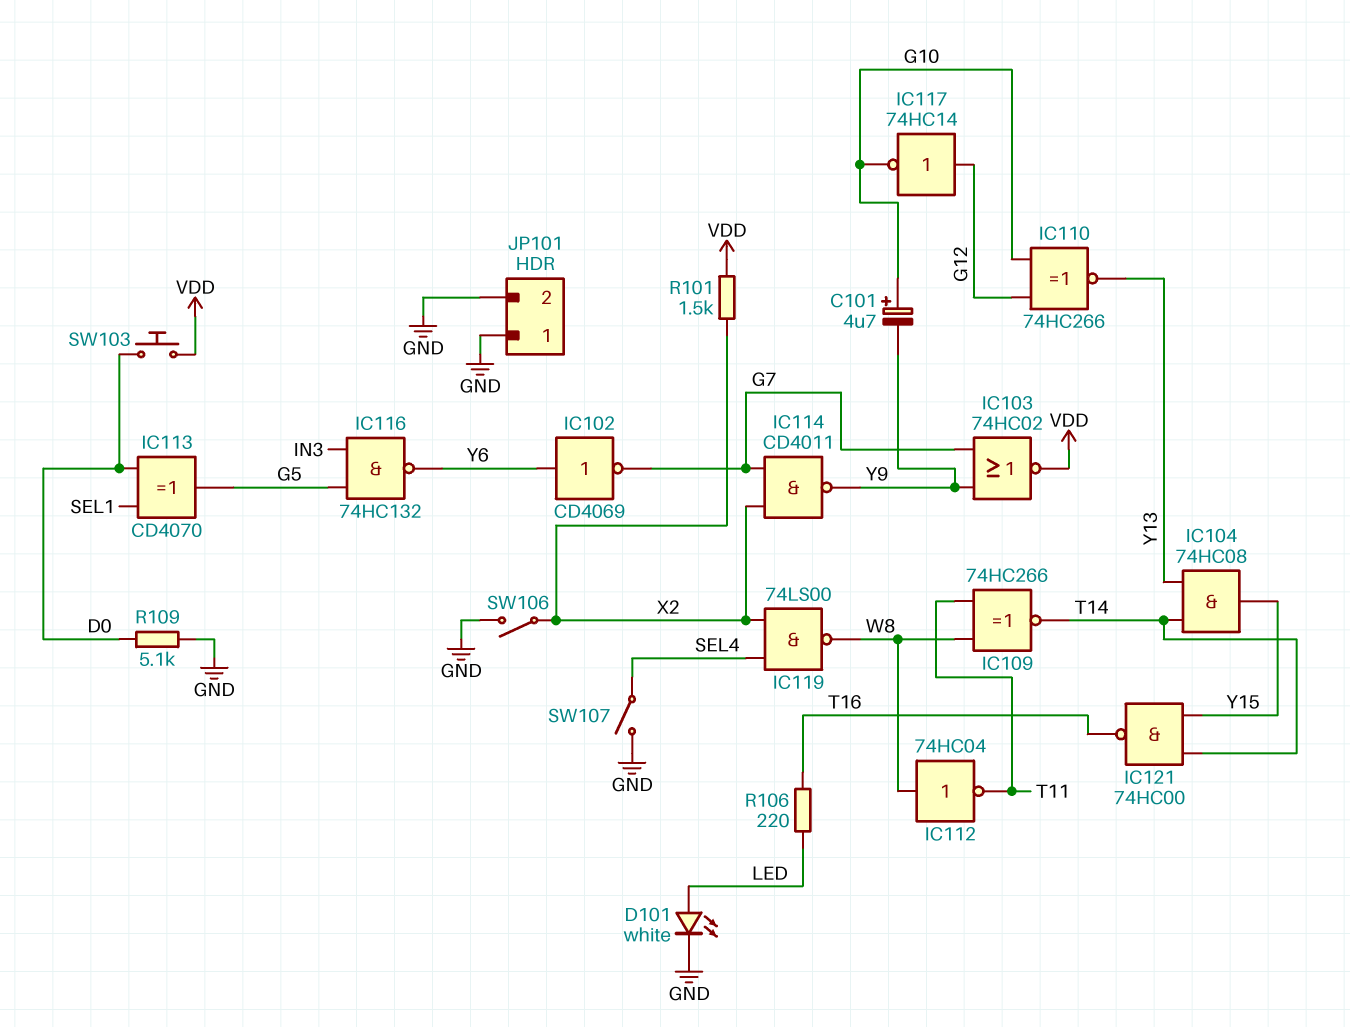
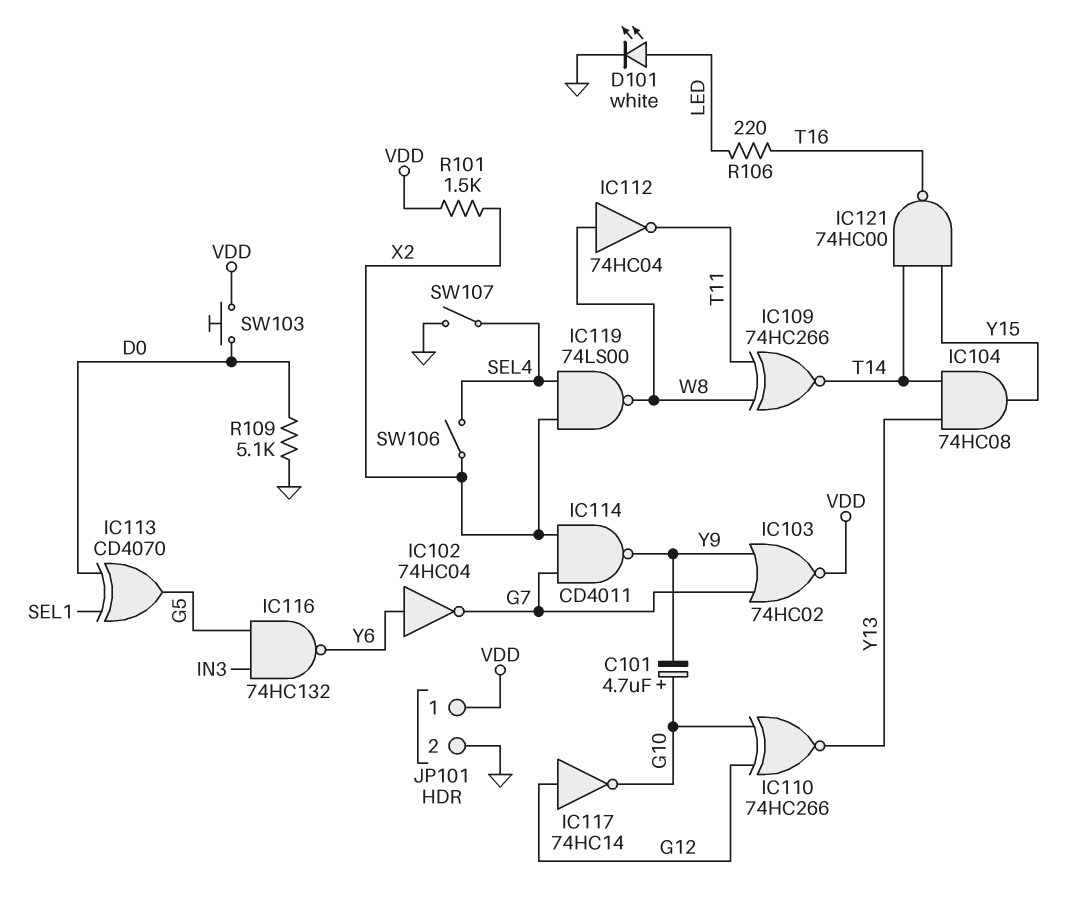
IC102: NOT CD4069 (in Y6, out G7) -> NOT 74HC04 (in Y6, out G7)
JP101 pin 1: GND -> VDD
SW106: switch (GND, X2) -> switch (SEL4, X2)

